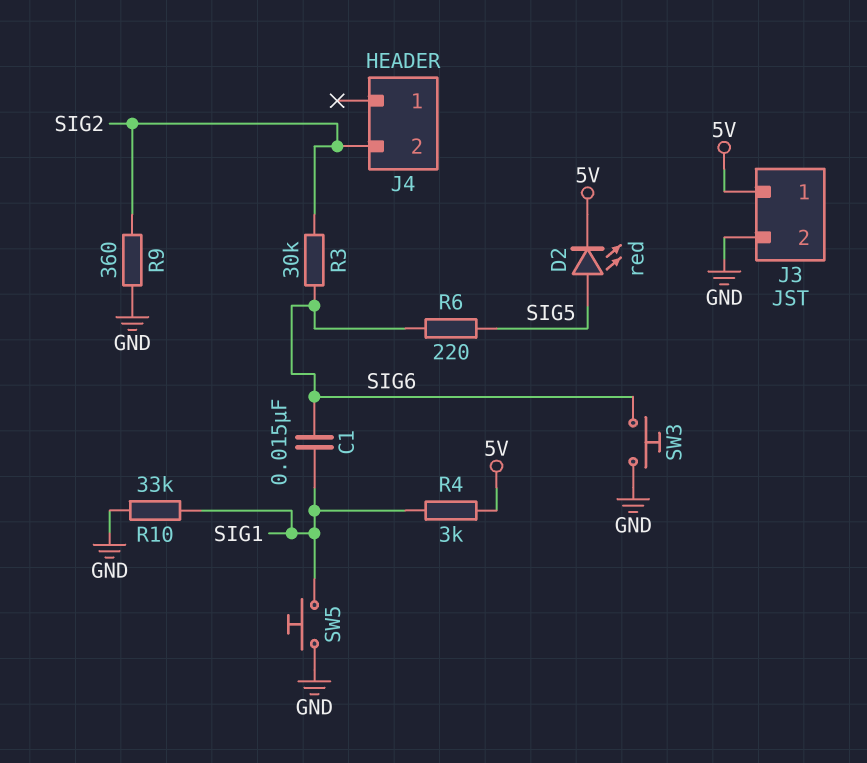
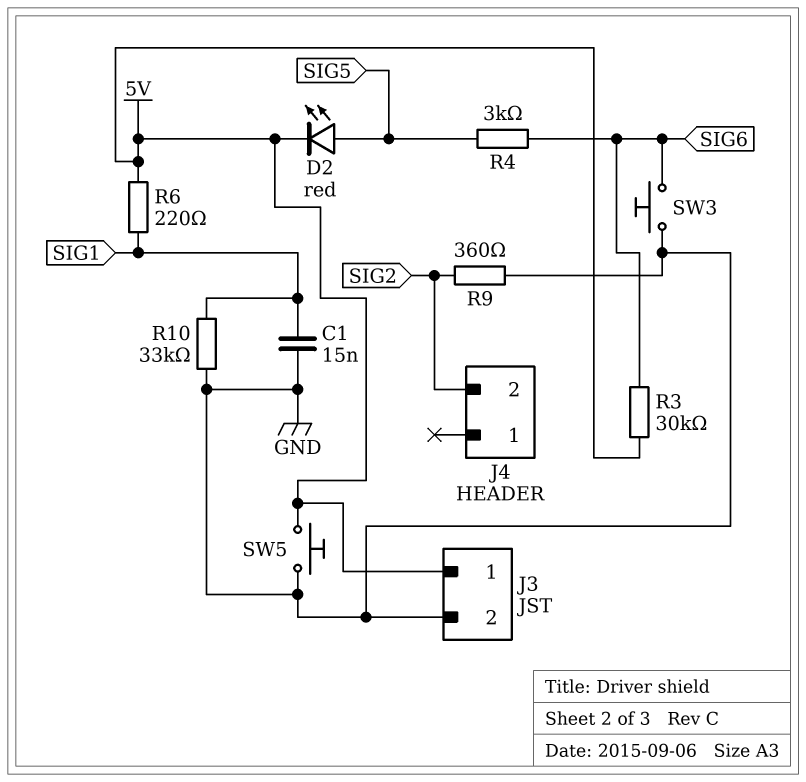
C1: 15nF (SIG1, SIG6) -> 15nF (GND, SIG1)
R3: 30k (SIG2, SIG6) -> 30k (5V, SIG6)
R4: 3k (5V, SIG1) -> 3k (SIG5, SIG6)
R6: 220 (SIG5, SIG6) -> 220 (5V, SIG1)
SW5: button (GND, SIG1) -> button (5V, GND)

